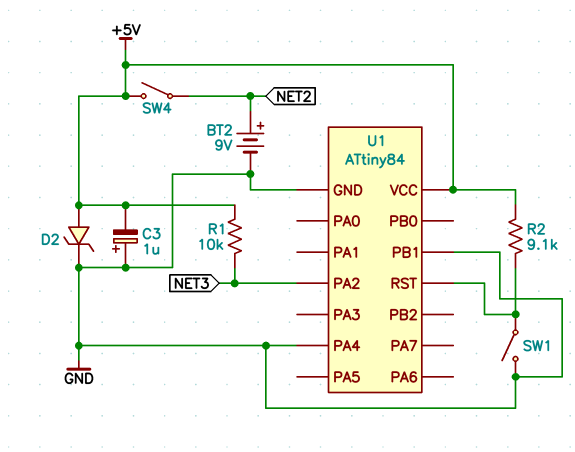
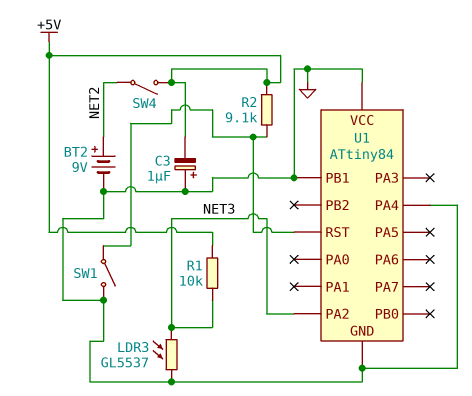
D2: zener (A +5V, K GND) -> none
LDR3: none -> GL5537 (GND, NET3)
U1 pin VCC: +5V -> GND

